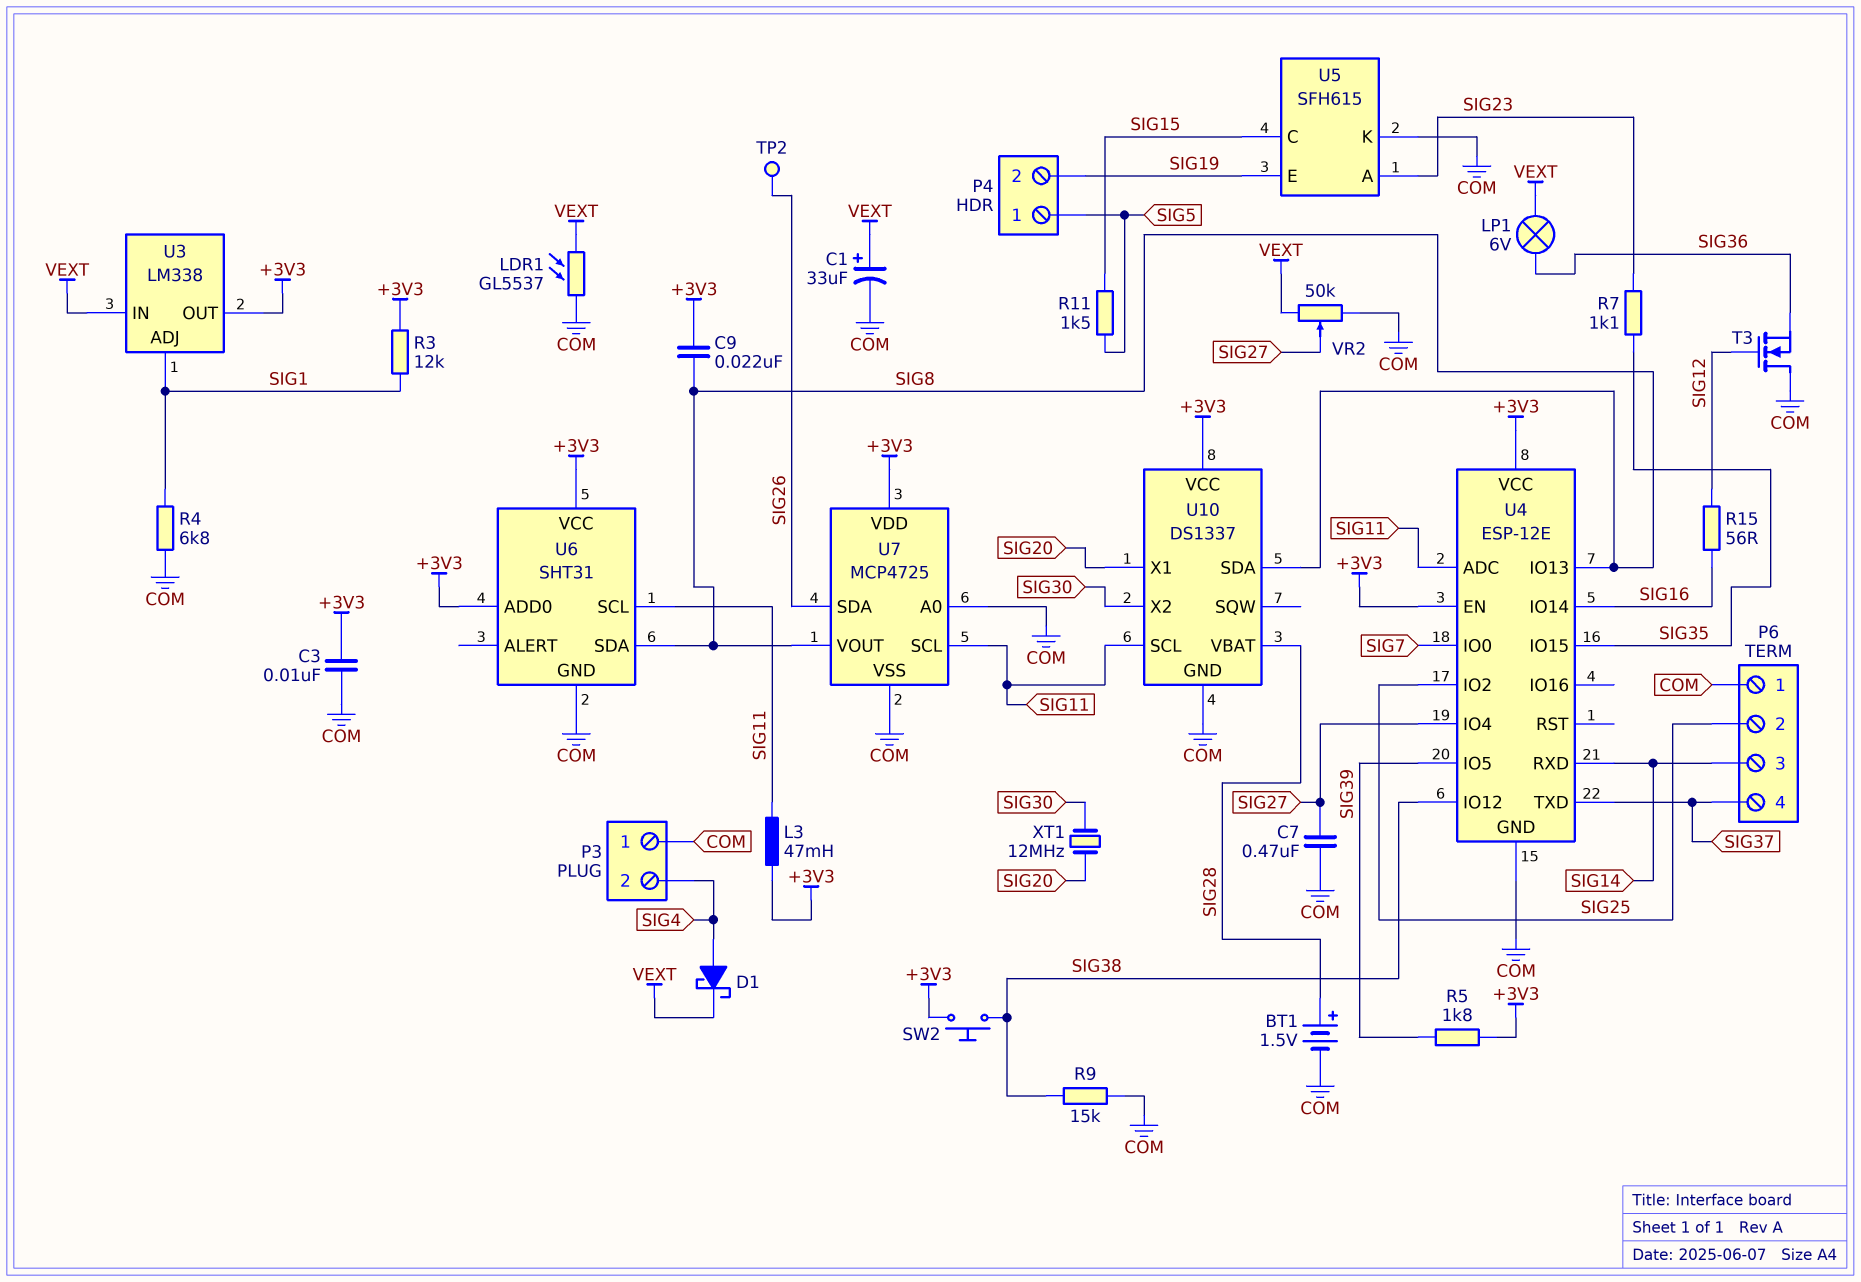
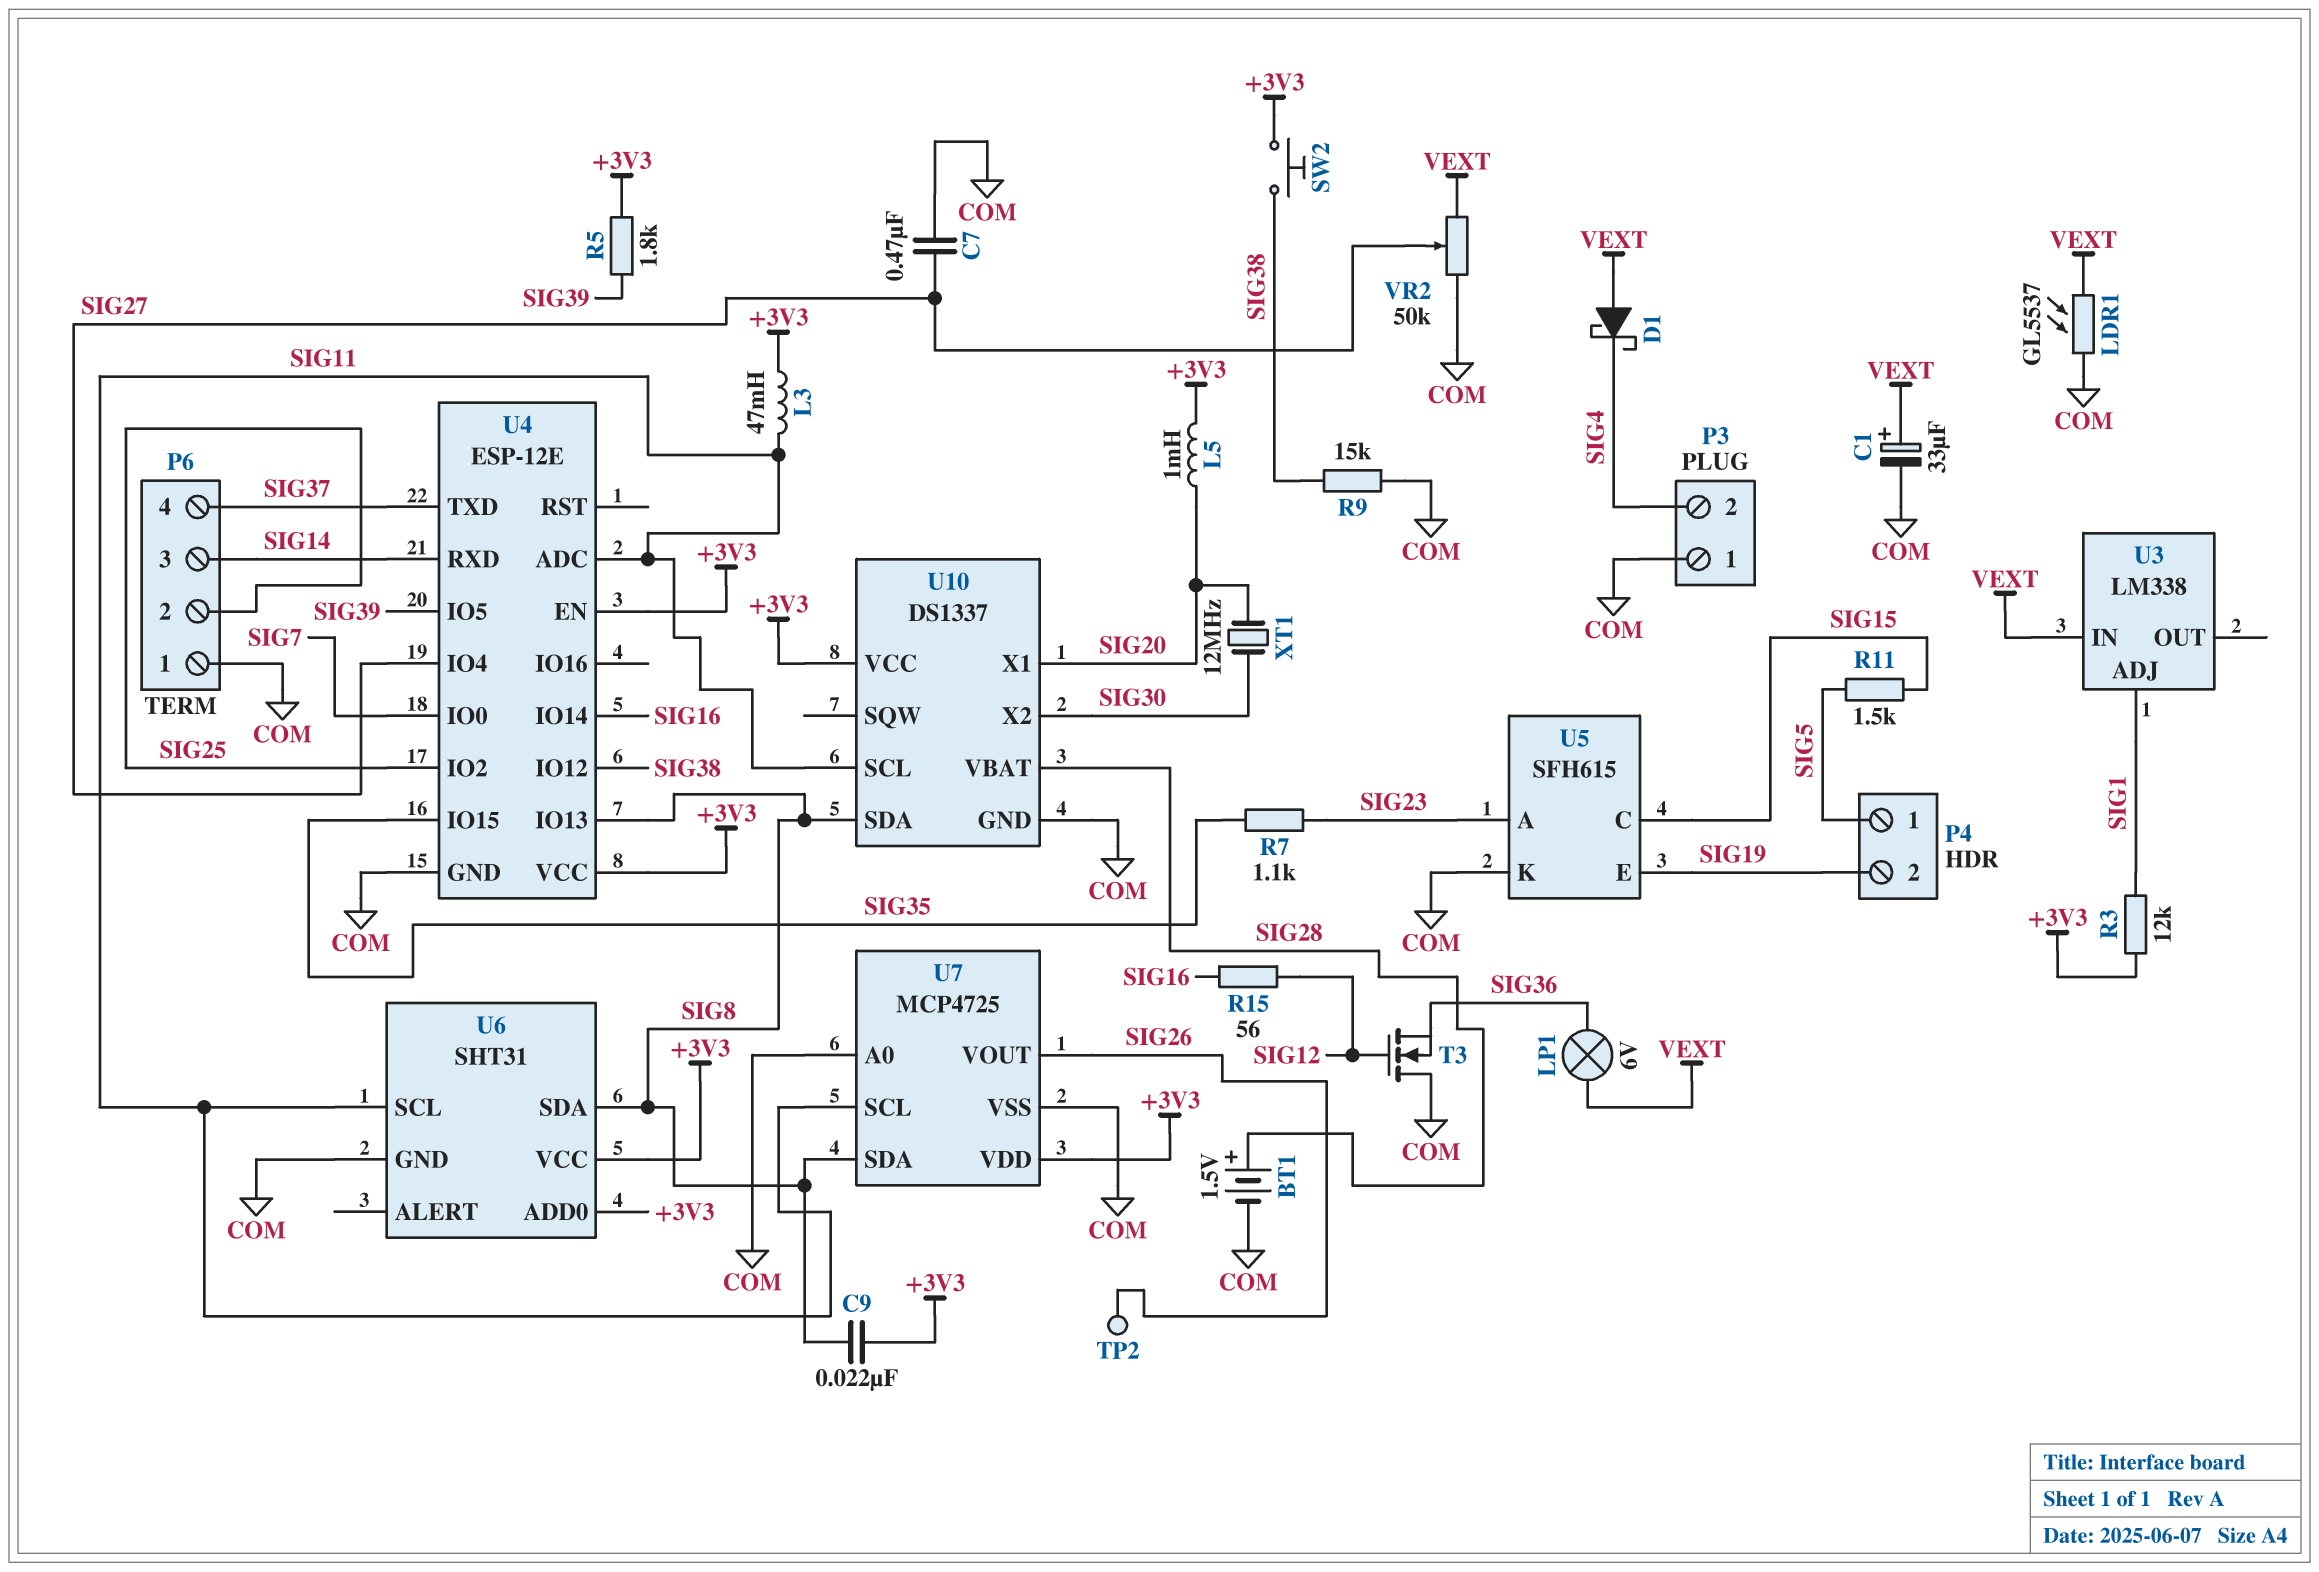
C3: 10nF (+3V3, COM) -> none
D1: schottky (A SIG4, K VEXT) -> schottky (A VEXT, K SIG4)
L5: none -> 1mH (+3V3, SIG20)
R4: 6.8k (COM, SIG1) -> none
U3 pin OUT: +3V3 -> none
U7 pin SDA: SIG26 -> SIG8
U7 pin VOUT: SIG8 -> SIG26

